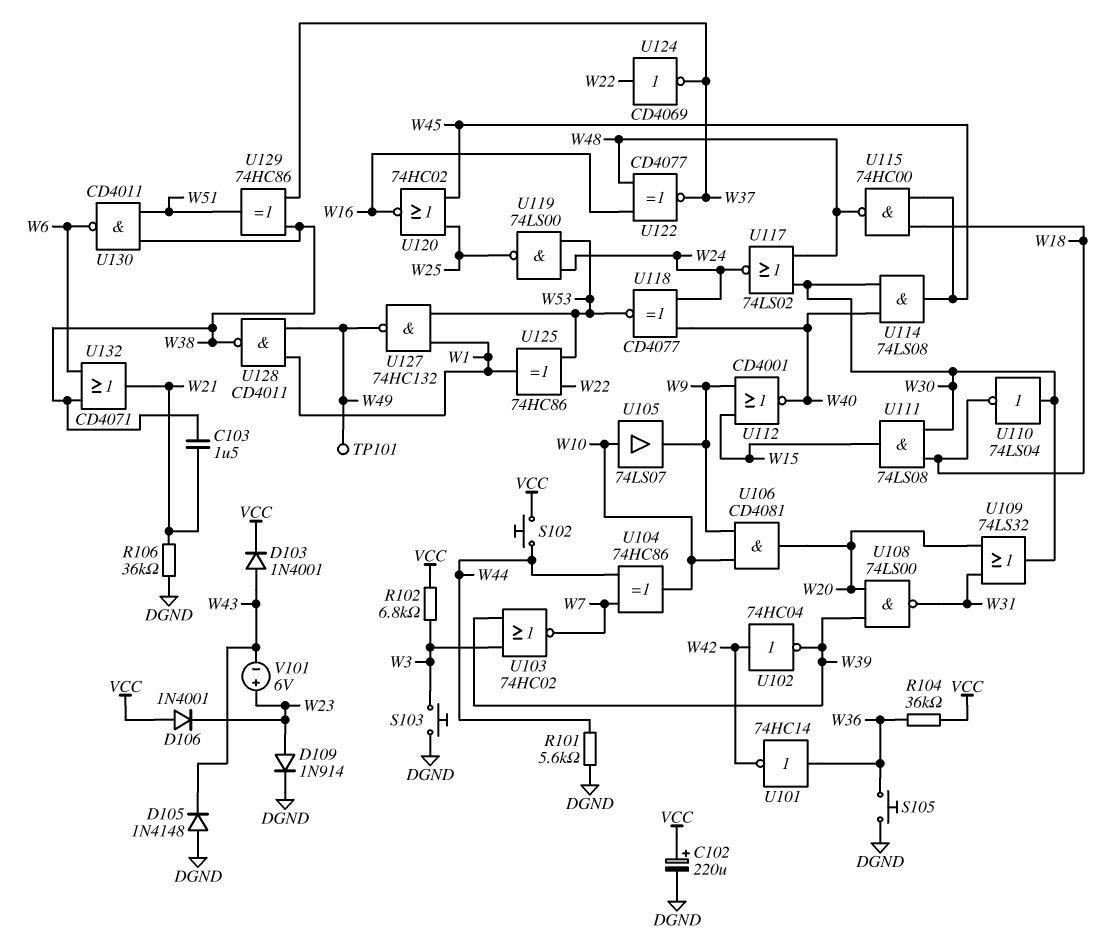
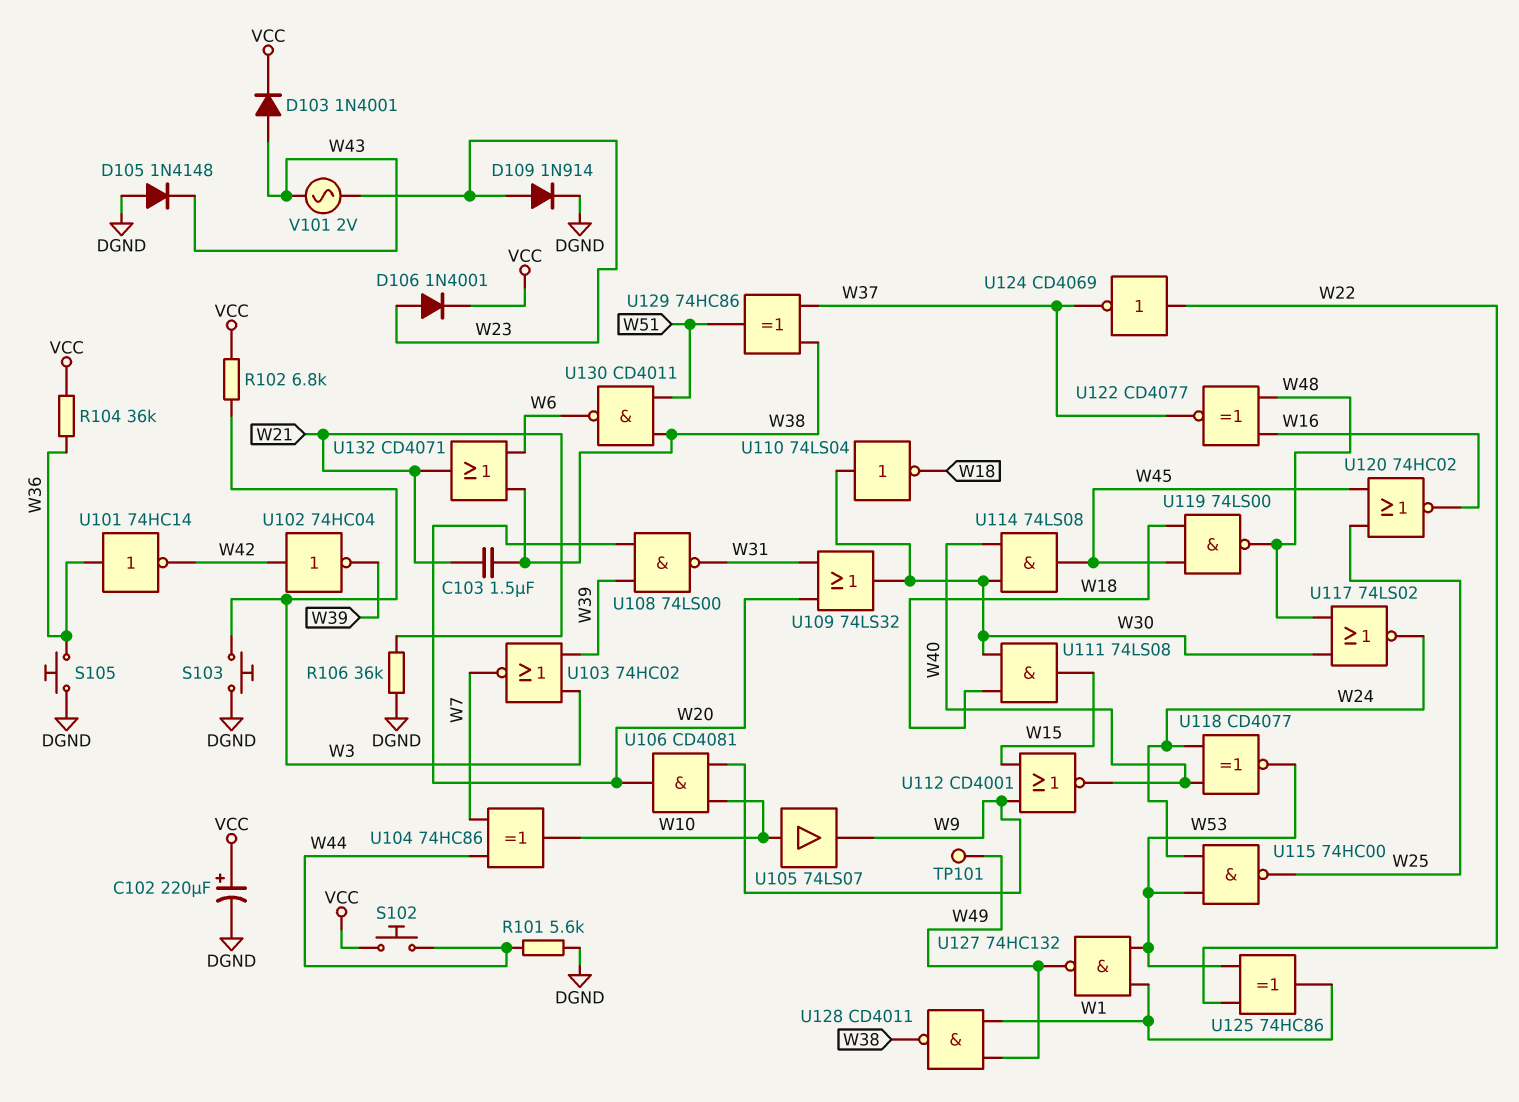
D106: diode 1N4001 (A VCC, K W23) -> diode 1N4001 (A W23, K VCC)
U115: NAND 74HC00 (in W18, in W45, out W48) -> NAND 74HC00 (in W24, in W53, out W25)
U119: NAND 74LS00 (in W24, in W53, out W25) -> NAND 74LS00 (in W18, in W45, out W48)
V101: 6V (plus W23, minus W43) -> AC 2V (W23, W43)

